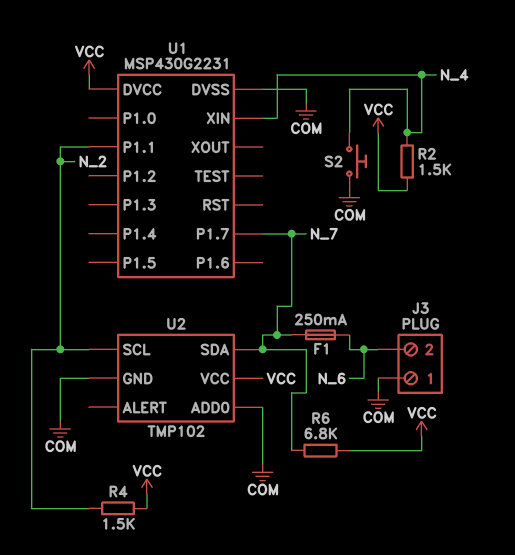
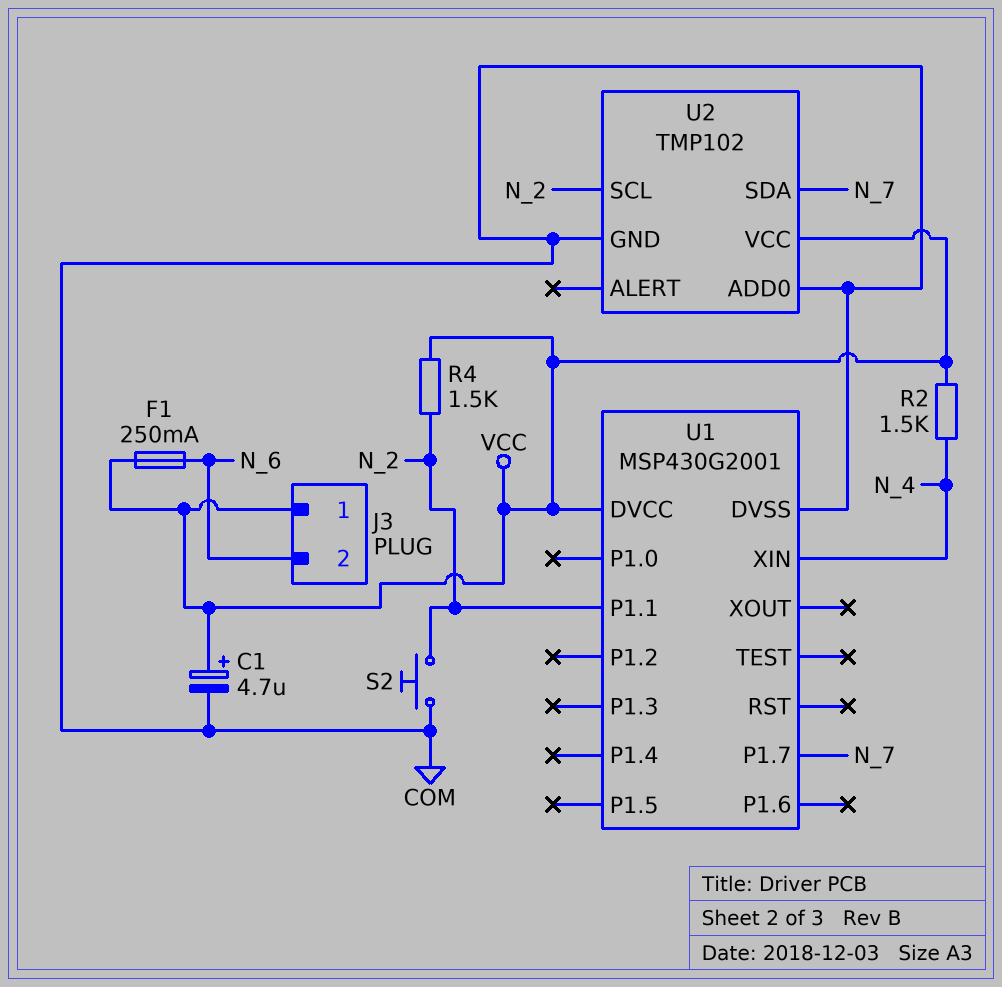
C1: none -> 4.7uF (plus VCC, minus COM)
F1: 250mA (N_6, N_7) -> 250mA (N_6, VCC)
J3 pin 1: COM -> VCC
R6: 6.8k (N_7, VCC) -> none
S2: button (COM, N_4) -> button (COM, N_2)
U1: MSP430G2231 -> MSP430G2001

